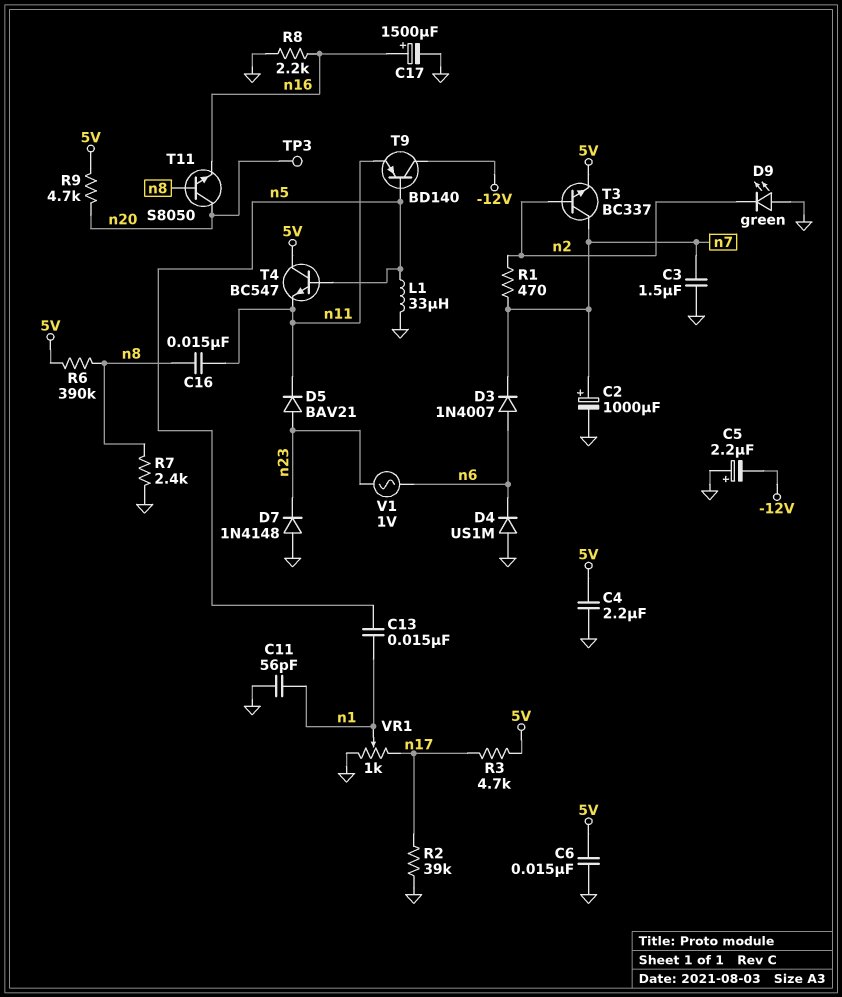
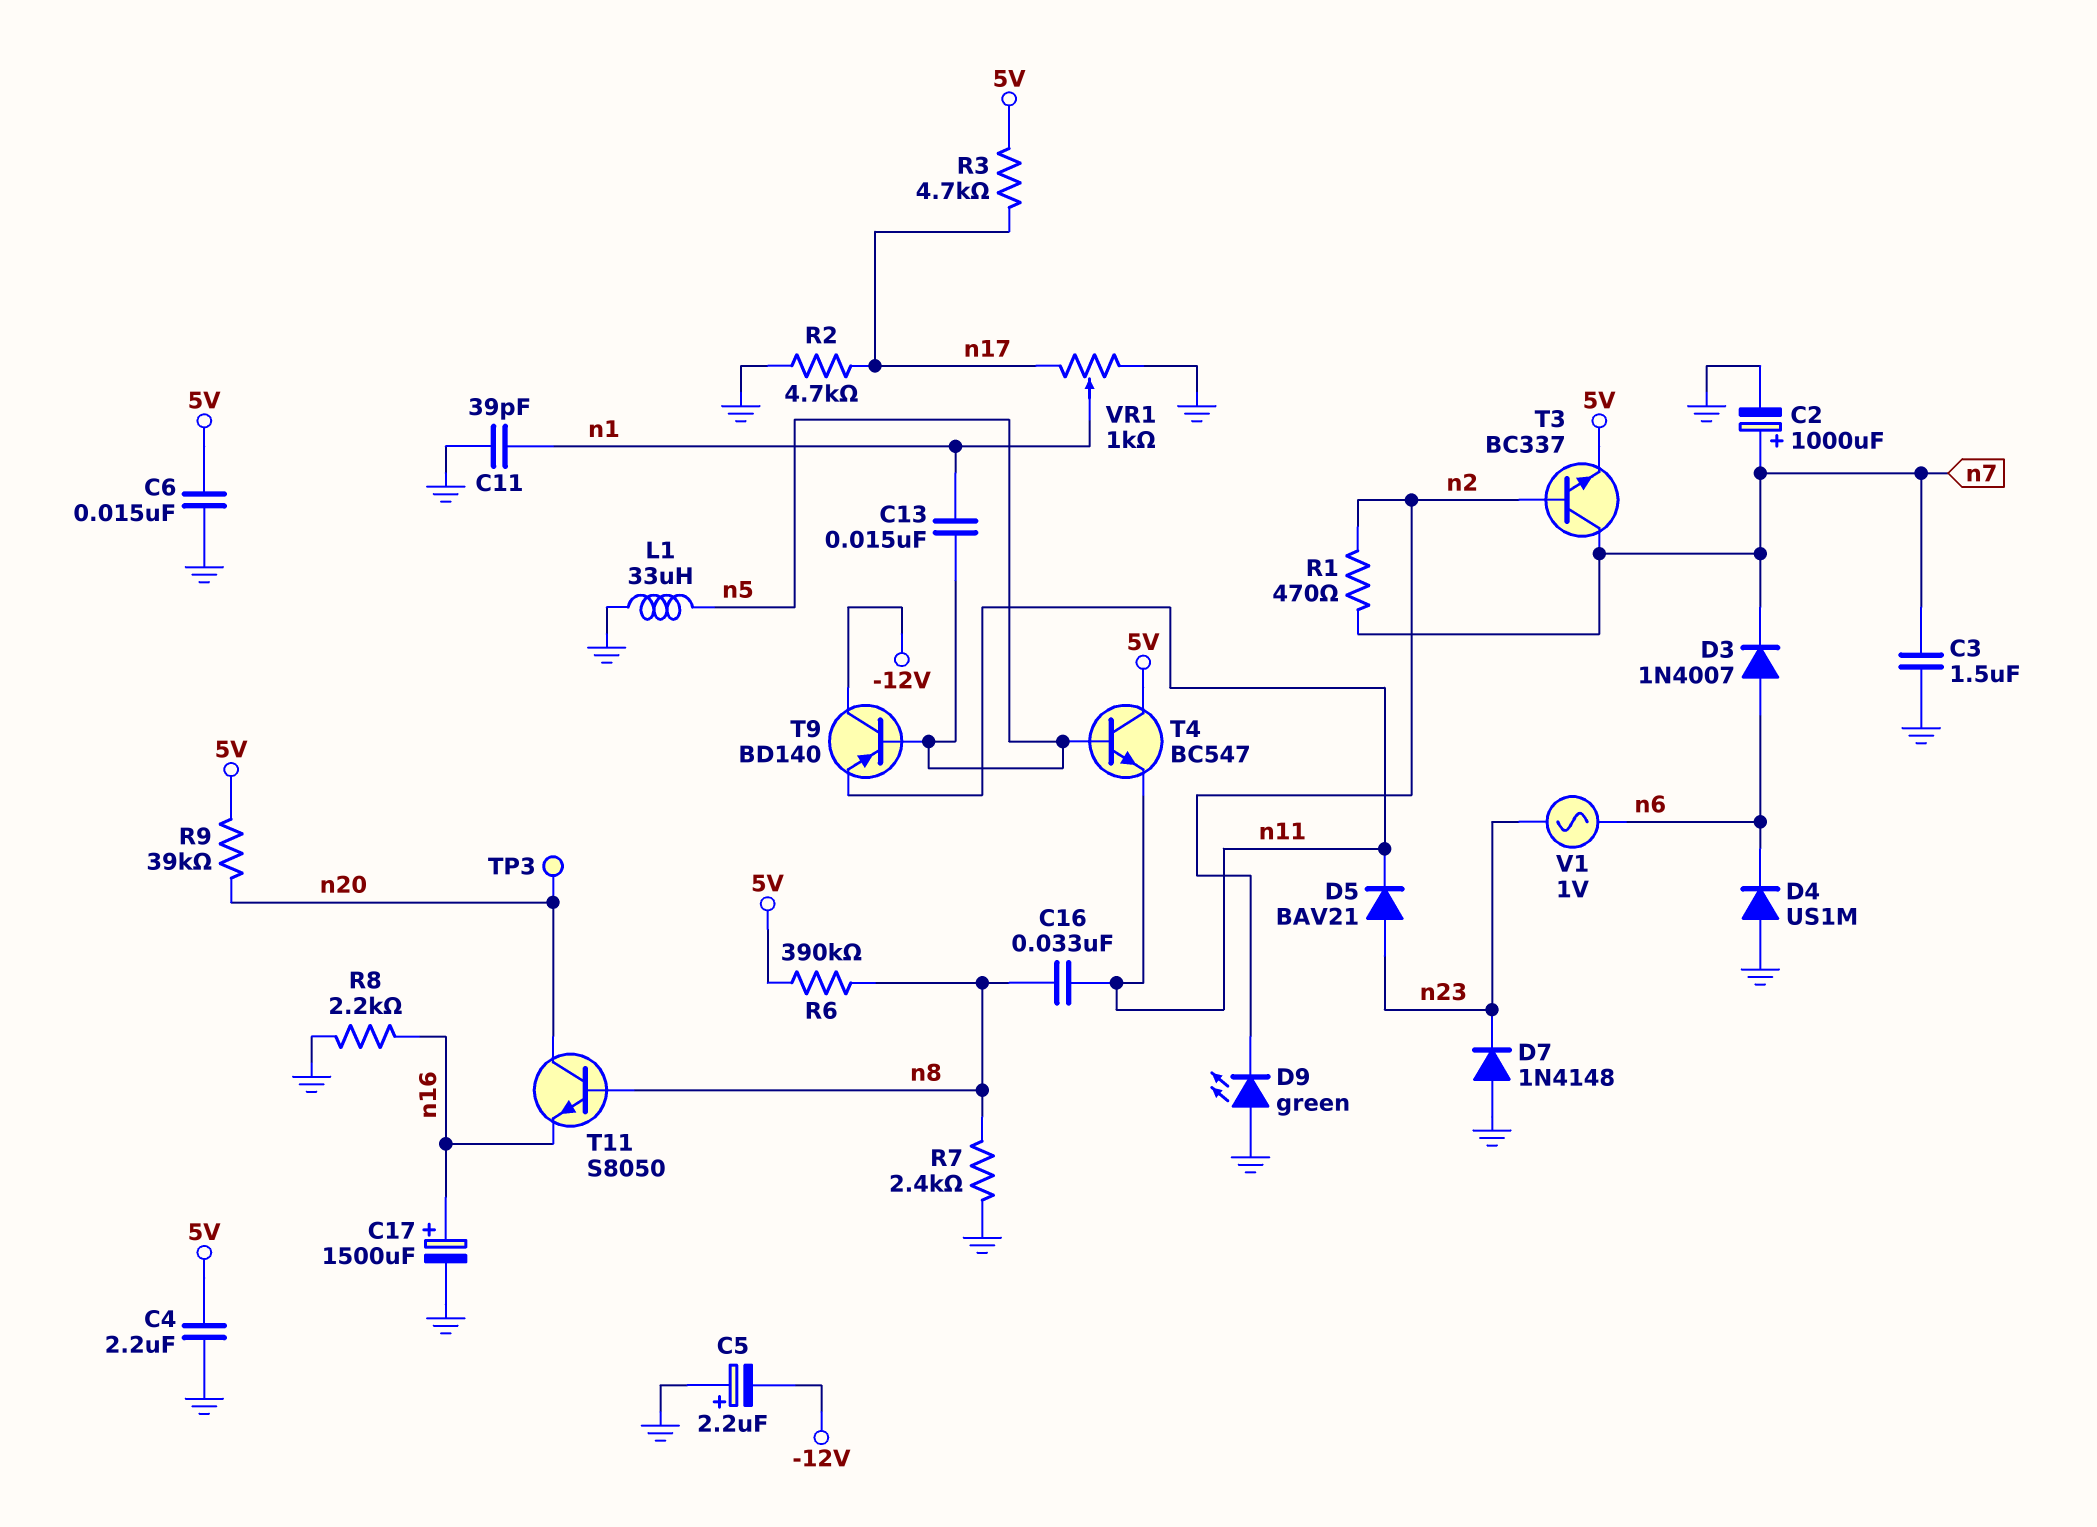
C11: 56pF (GND, n1) -> 39pF (GND, n1)
C16: 15nF (n8, n11) -> 33nF (n8, n11)
R2: 39k (GND, n17) -> 4.7k (GND, n17)
R9: 4.7k (5V, n20) -> 39k (5V, n20)

